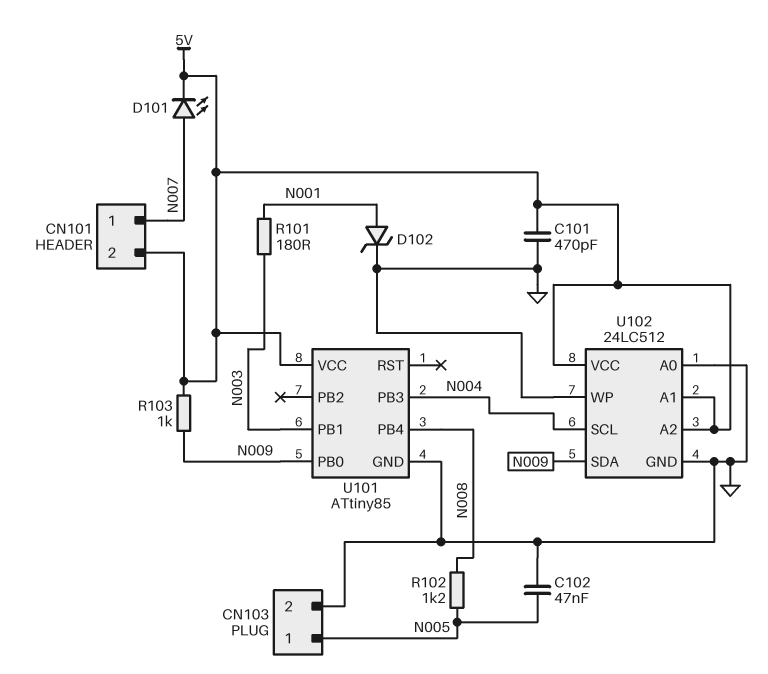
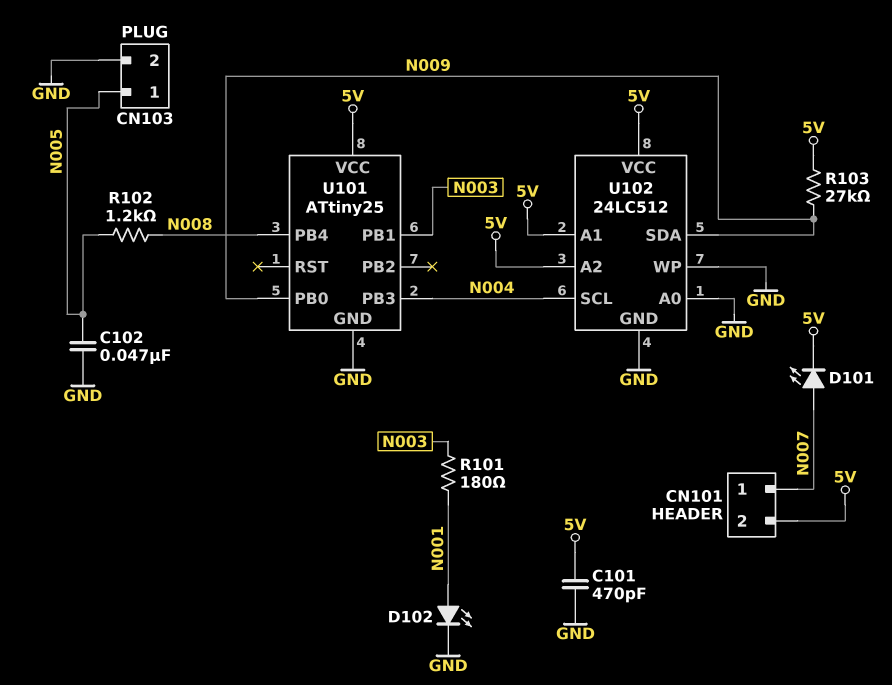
D102: zener (A N001, K GND) -> LED (A N001, K GND)
R103: 1k (5V, N009) -> 27k (5V, N009)
U101: ATtiny85 -> ATtiny25

